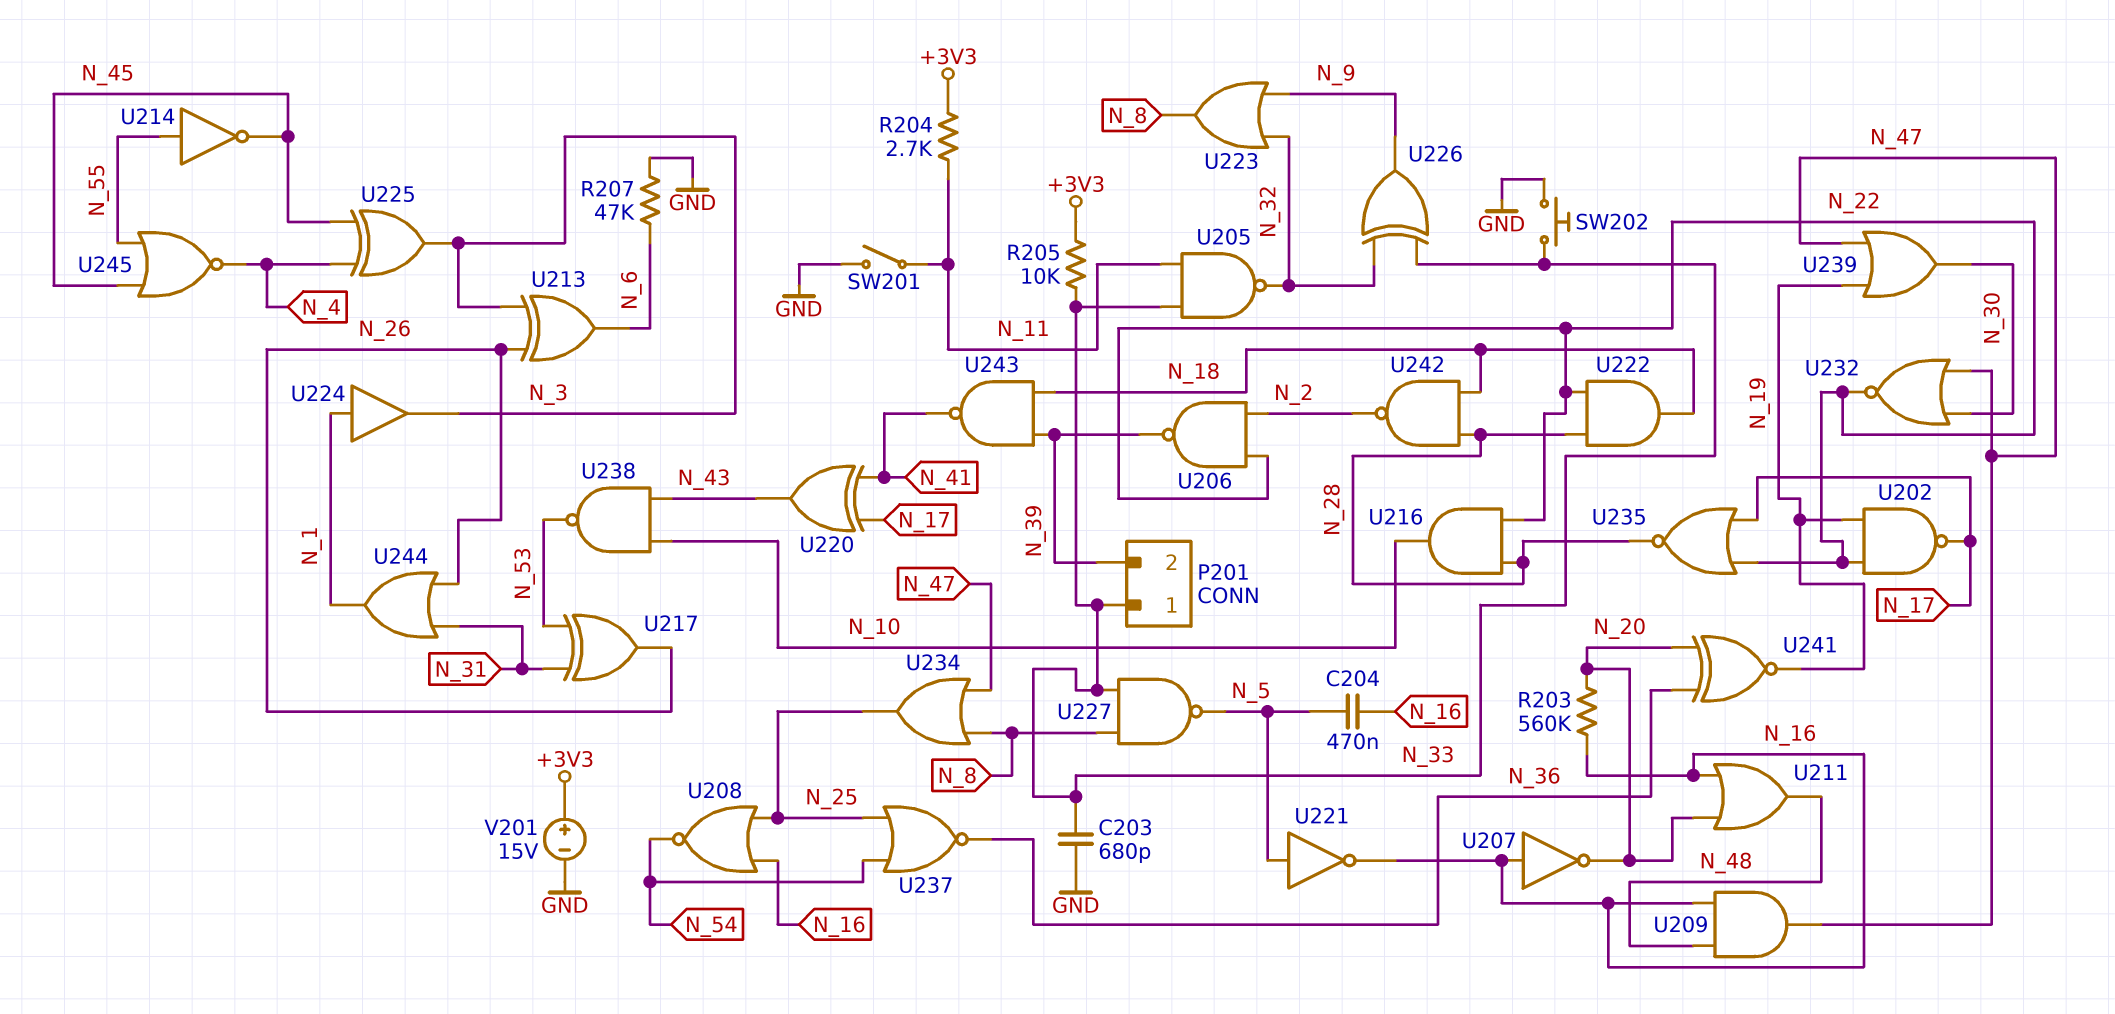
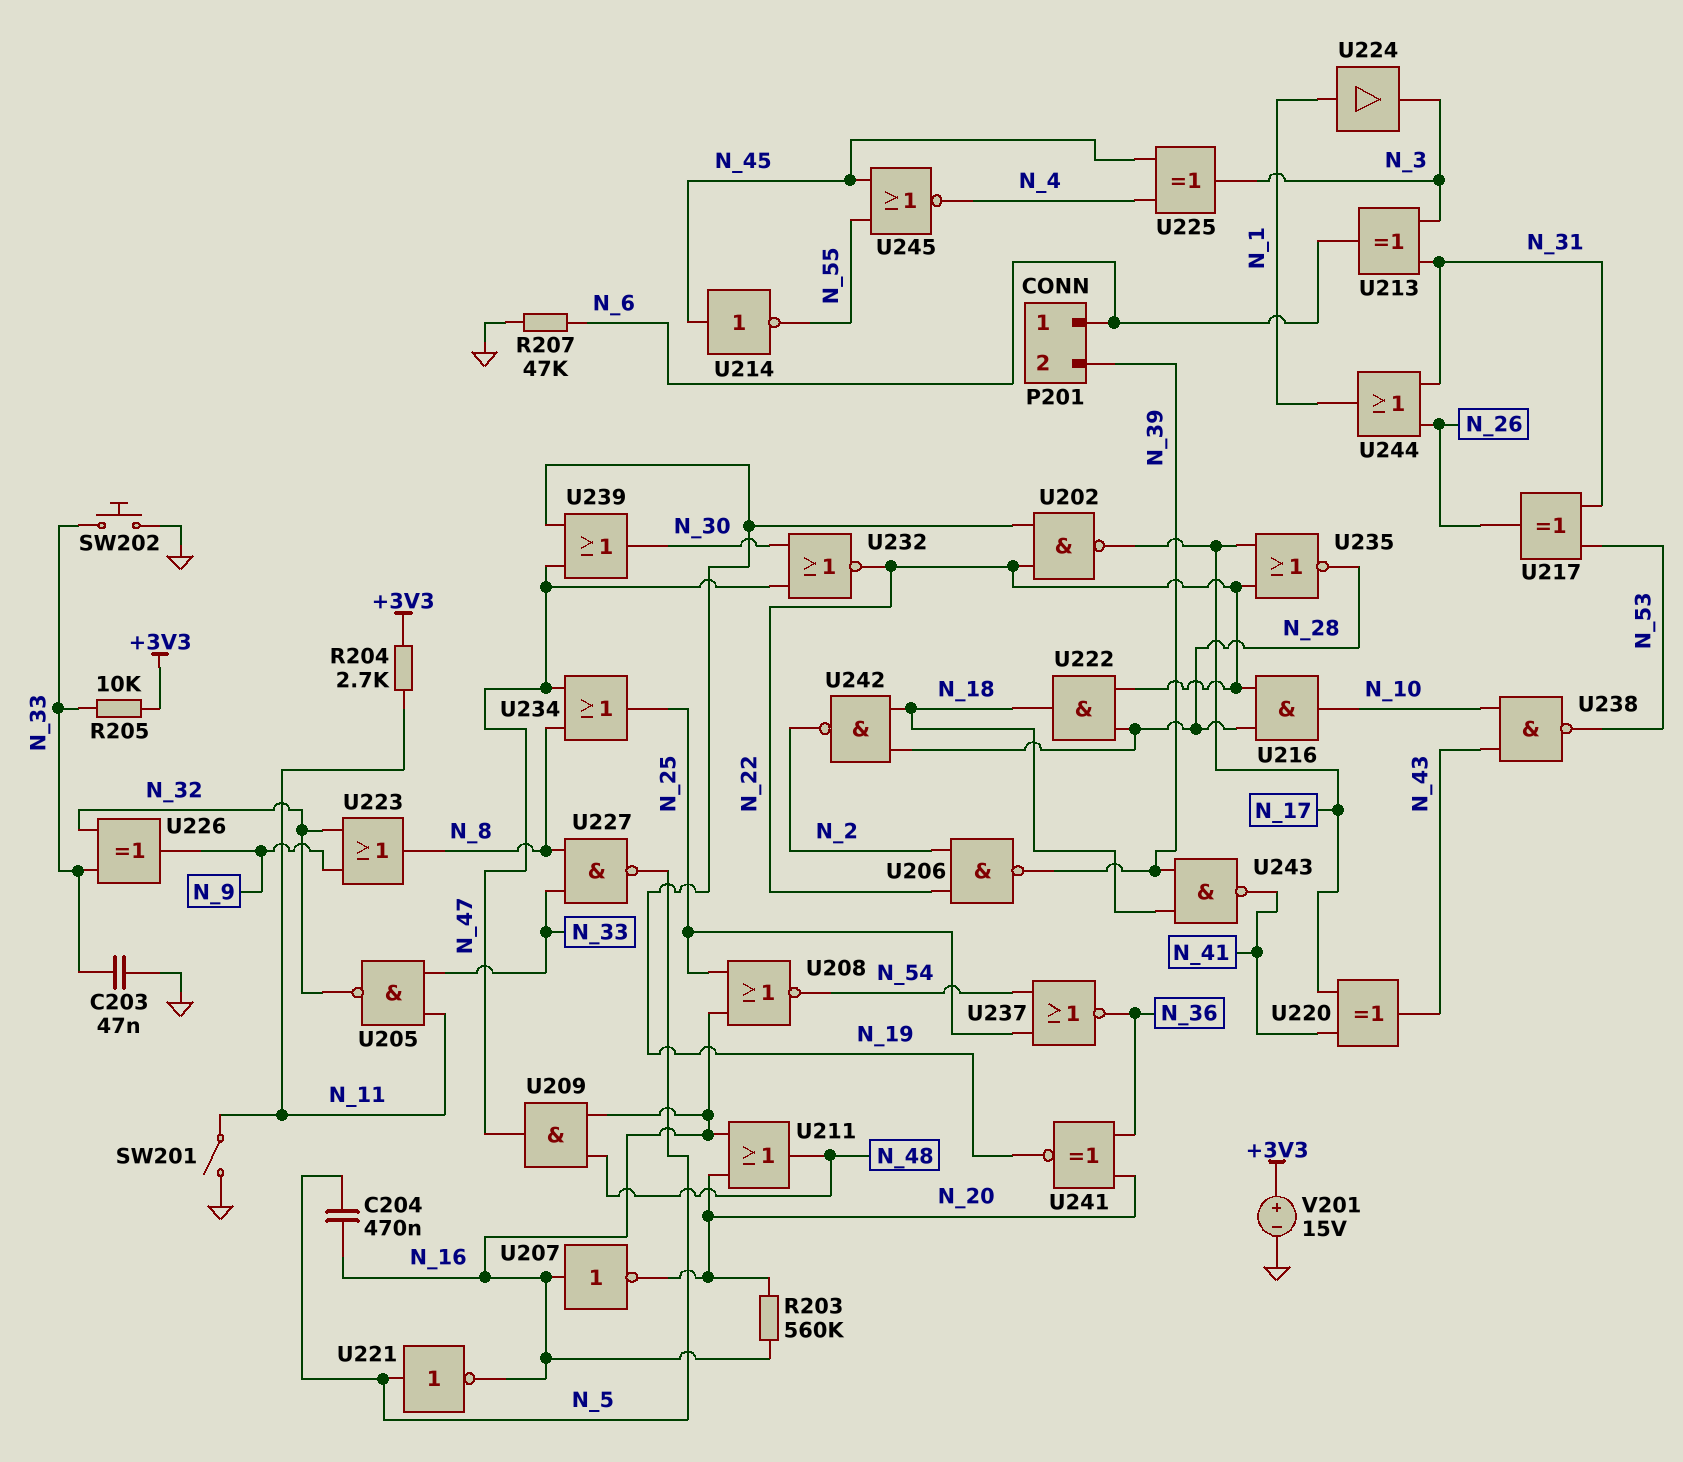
C203: 680pF (GND, N_33) -> 47nF (GND, N_33)
P201 pin 1: N_33 -> N_6
U213: XOR (in N_3, in N_26, out N_6) -> XOR (in N_3, in N_31, out N_6)
U214: NOT (in N_55, out N_45) -> NOT (in N_45, out N_55)

